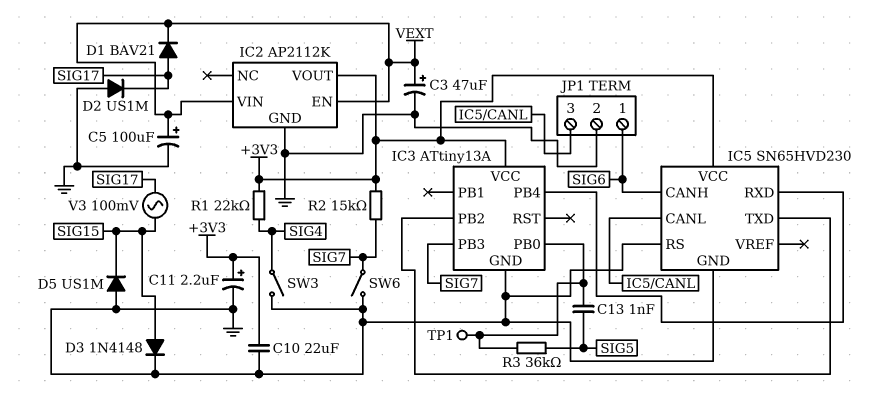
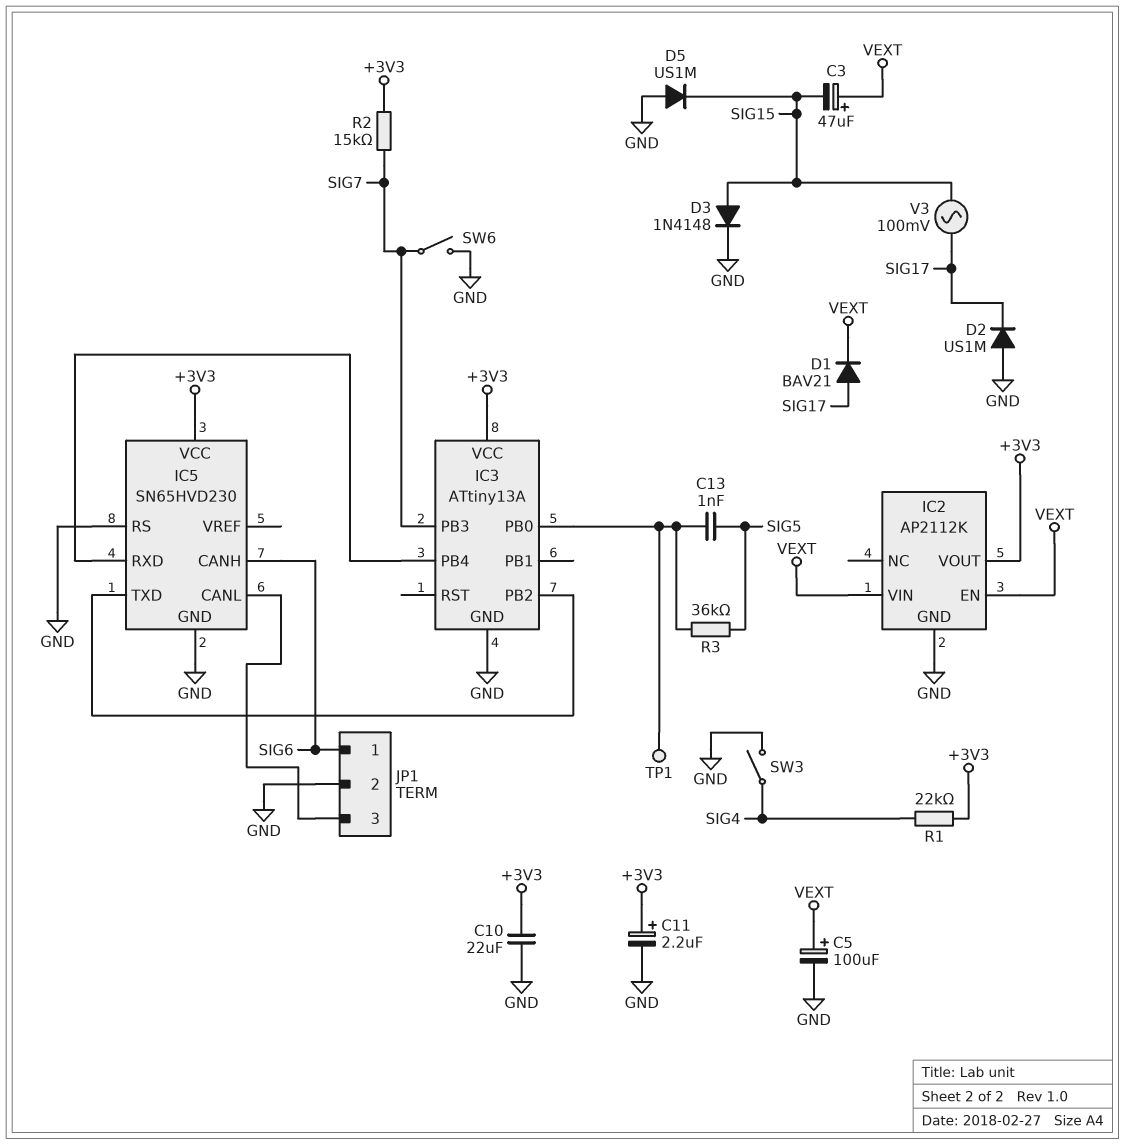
C3: 47uF (plus VEXT, minus GND) -> 47uF (plus VEXT, minus SIG15)

